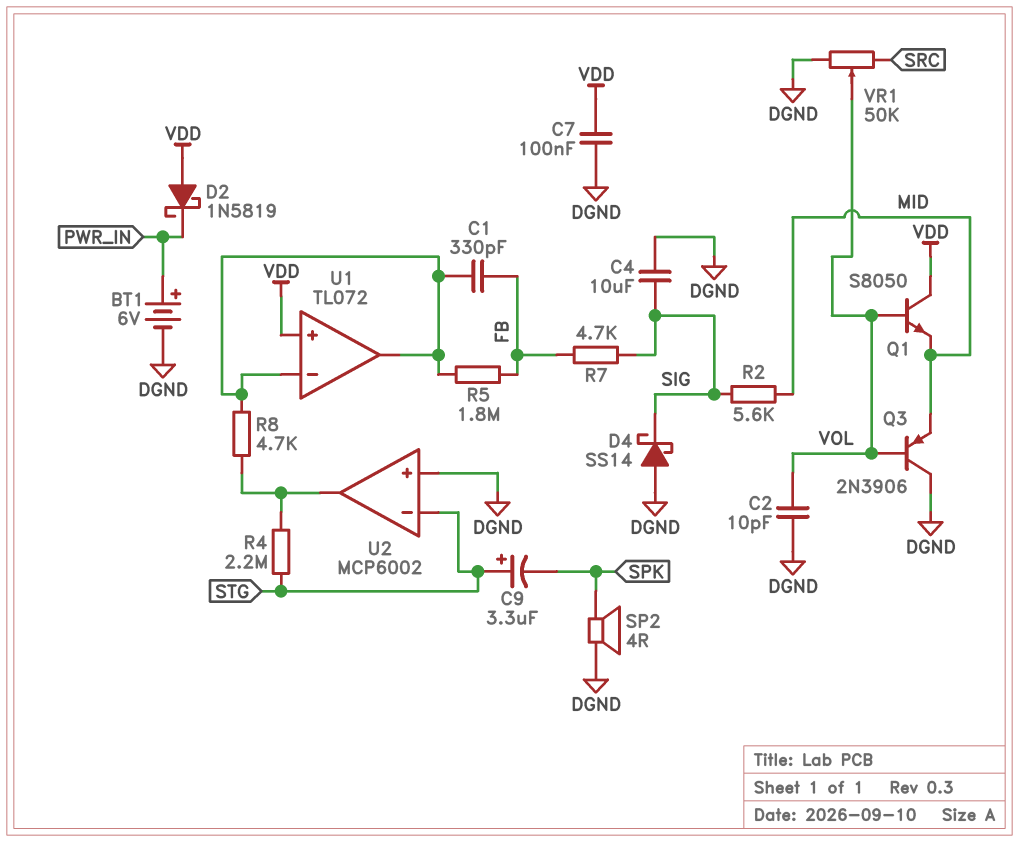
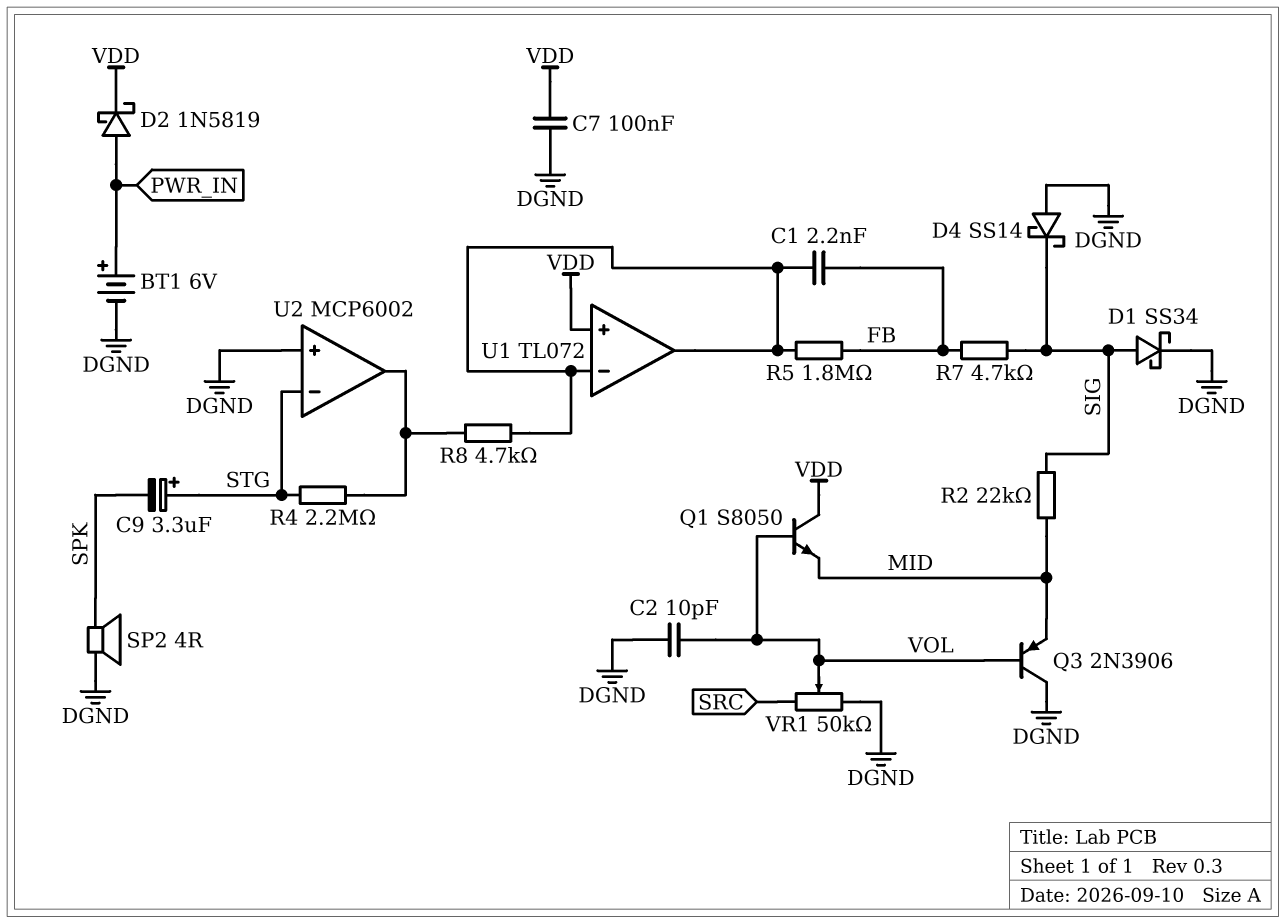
C1: 330pF (FB, U1/in-) -> 2.2nF (FB, U1/in-)
C4: 10uF (DGND, SIG) -> none
D1: none -> schottky SS34 (A SIG, K DGND)
D2: schottky 1N5819 (A VDD, K PWR_IN) -> schottky 1N5819 (A PWR_IN, K VDD)
R2: 5.6k (MID, SIG) -> 22k (MID, SIG)

